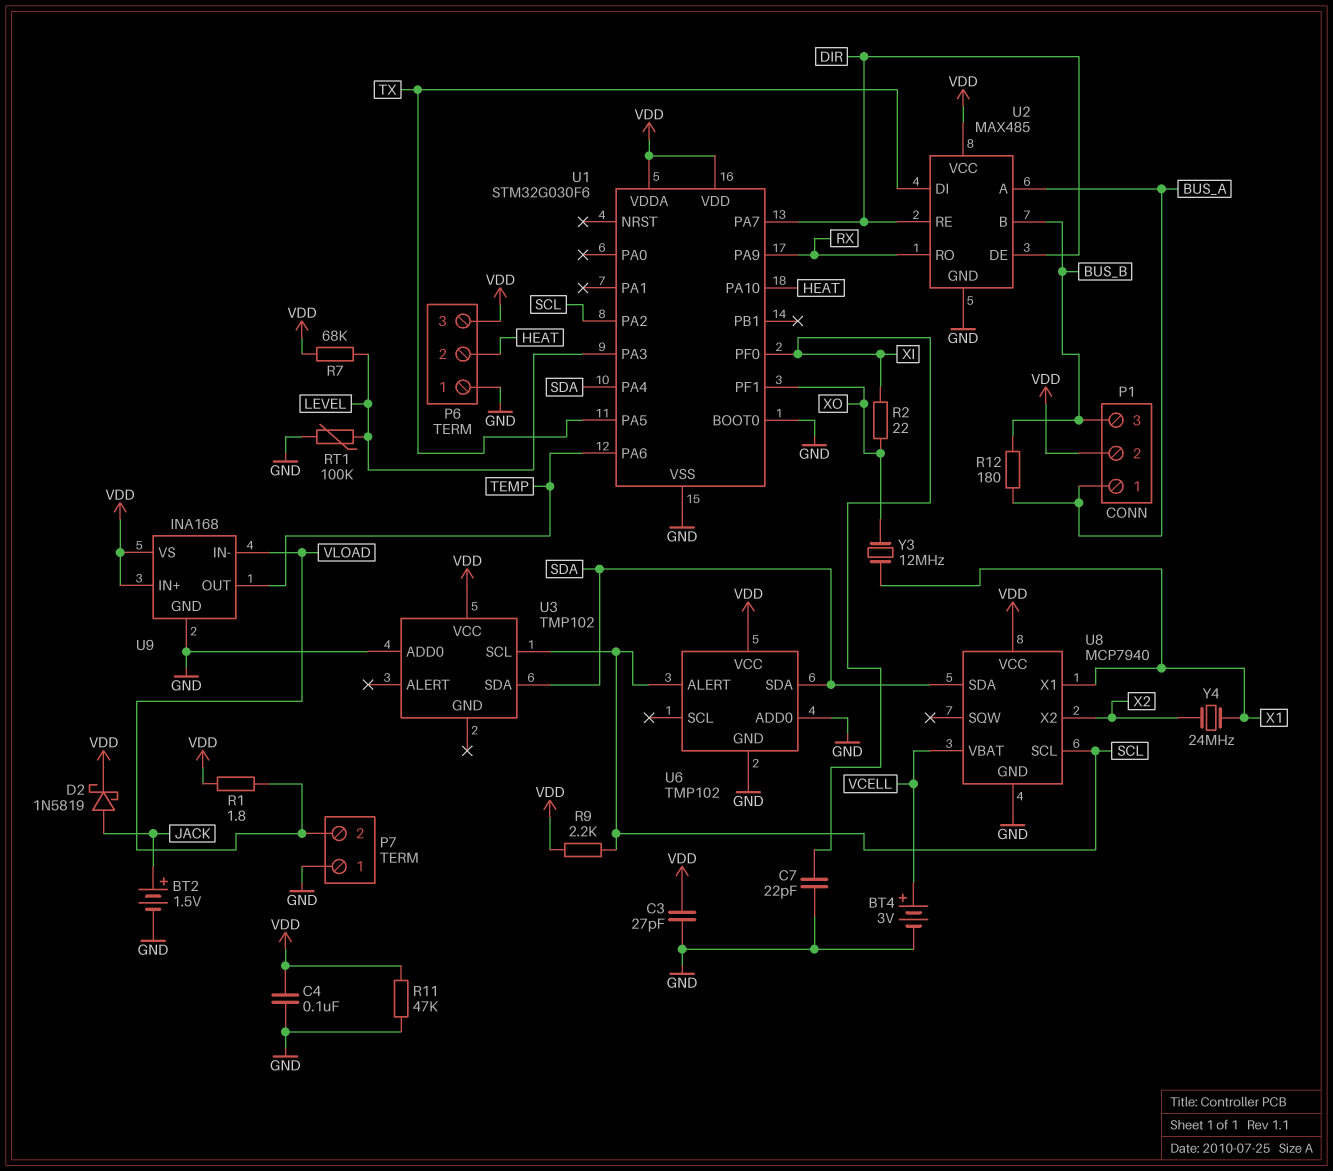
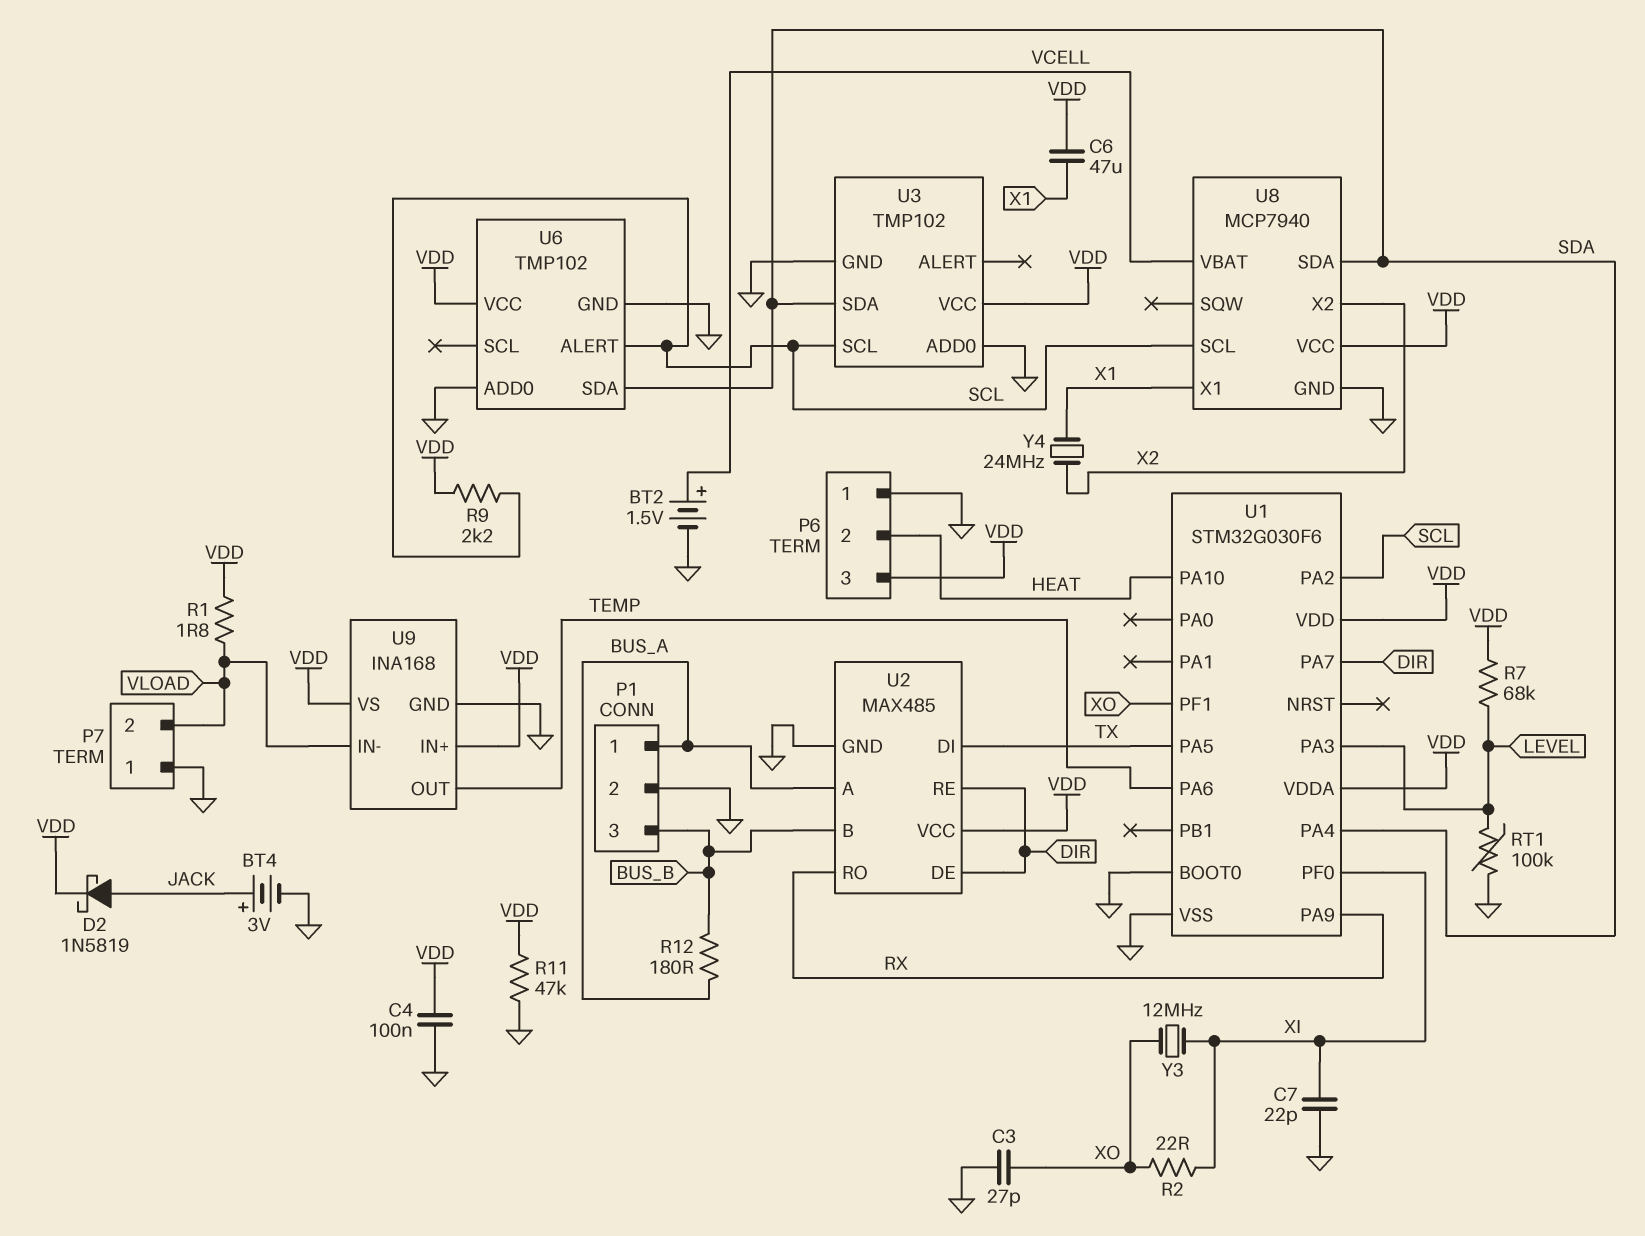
BT2: 1.5V (plus JACK, minus GND) -> 1.5V (plus VCELL, minus GND)
BT4: 3V (plus VCELL, minus GND) -> 3V (plus JACK, minus GND)
C3: 27pF (GND, VDD) -> 27pF (GND, XO)
C6: none -> 47uF (VDD, X1)
P1 pin 2: VDD -> GND
U3 pin GND: none -> GND
Y3: 12MHz (X1, XO) -> 12MHz (XI, XO)

